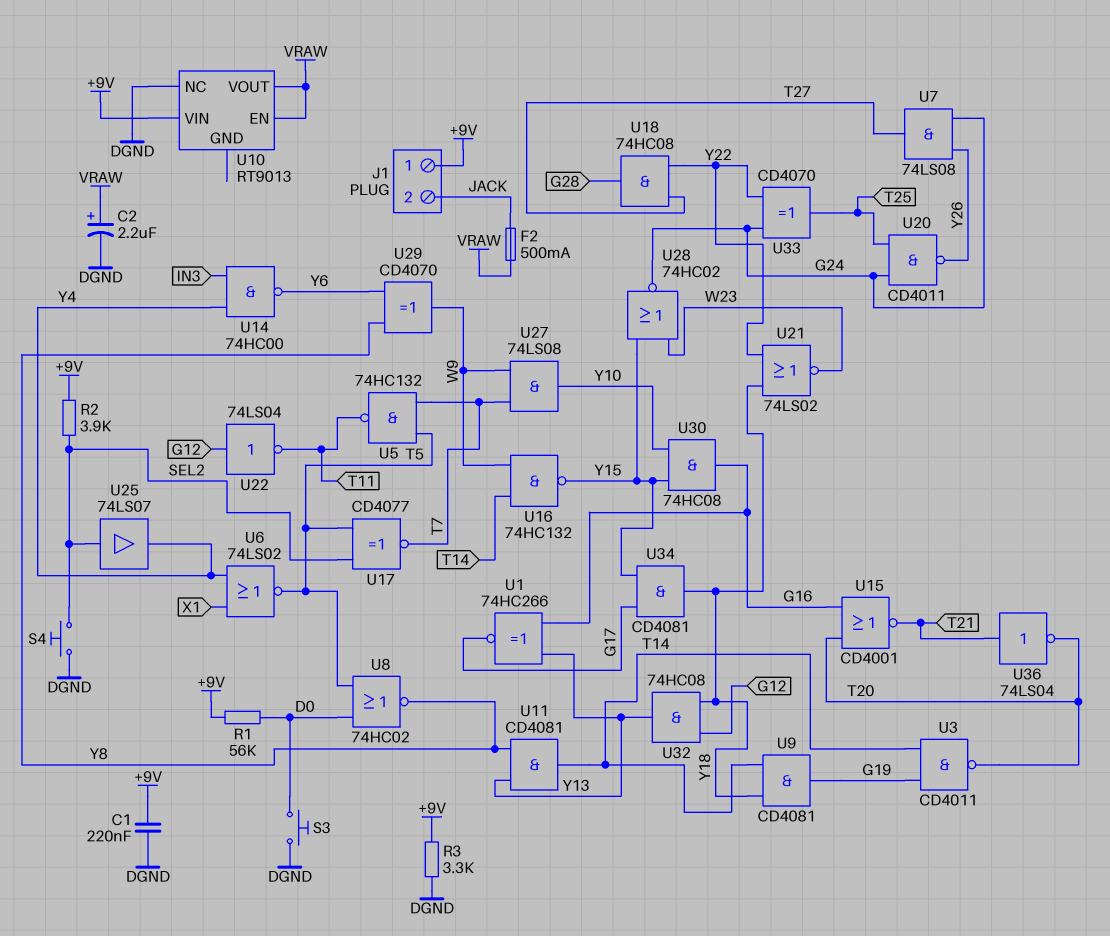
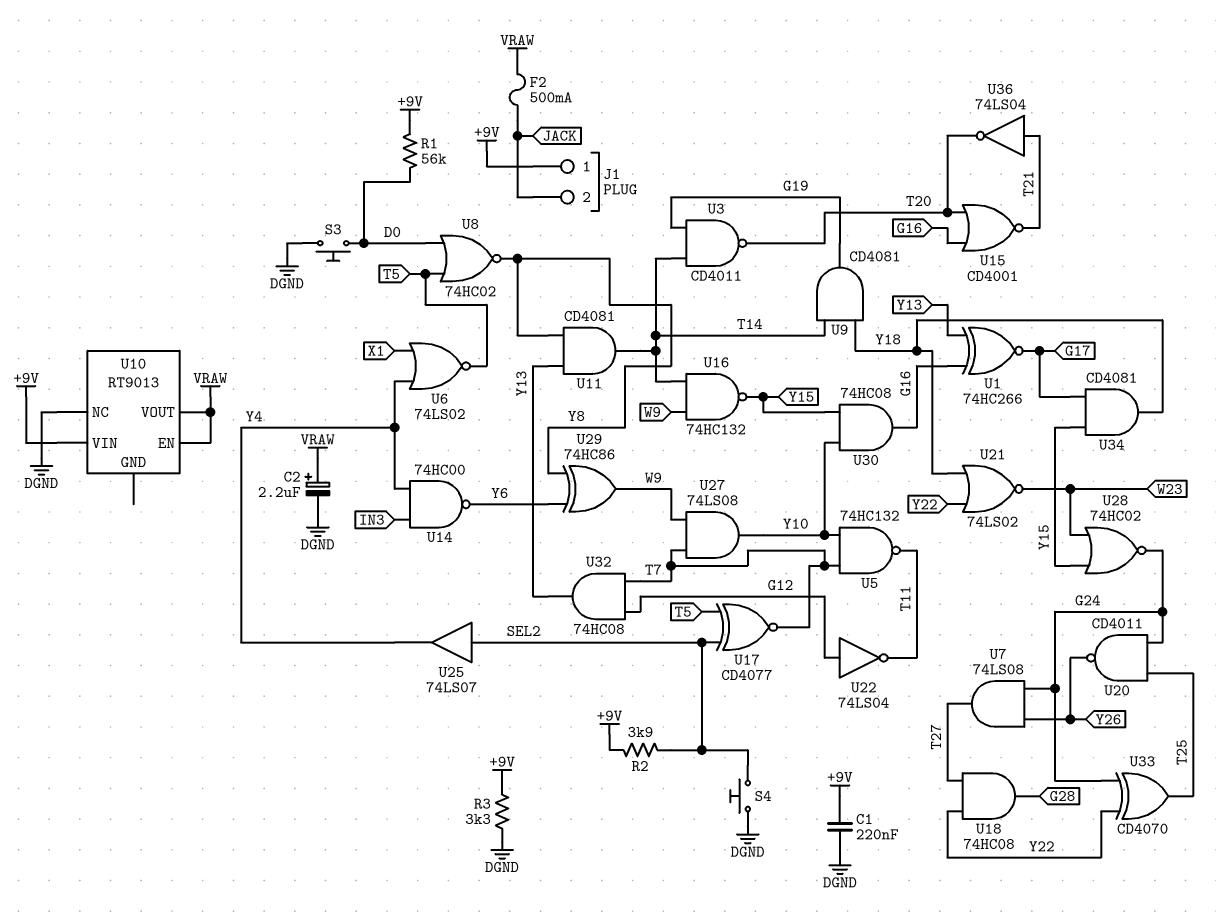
U5: NAND 74HC132 (in T5, in T7, out T11) -> NAND 74HC132 (in T7, in Y10, out T11)
U29: XOR CD4070 (in Y6, in Y8, out W9) -> XOR 74HC86 (in Y6, in Y8, out W9)
U32: AND 74HC08 (in G12, in Y18, out Y13) -> AND 74HC08 (in G12, in T7, out Y13)

